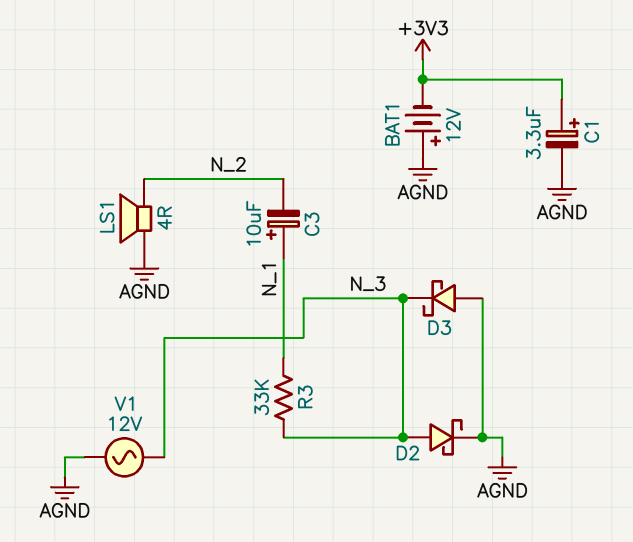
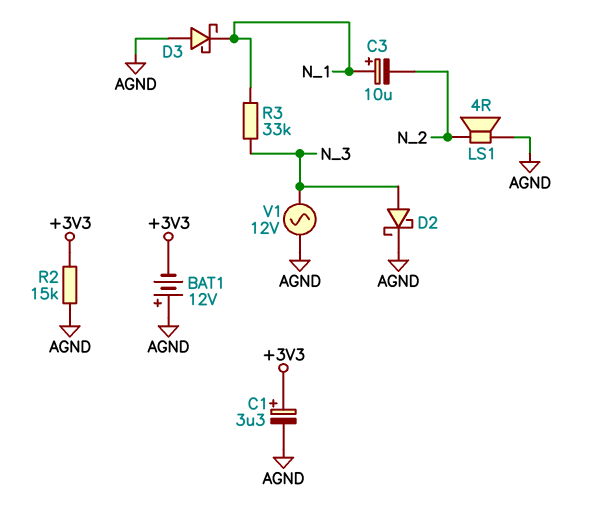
D3: schottky (A AGND, K N_3) -> schottky (A AGND, K N_1)
R2: none -> 15k (+3V3, AGND)

